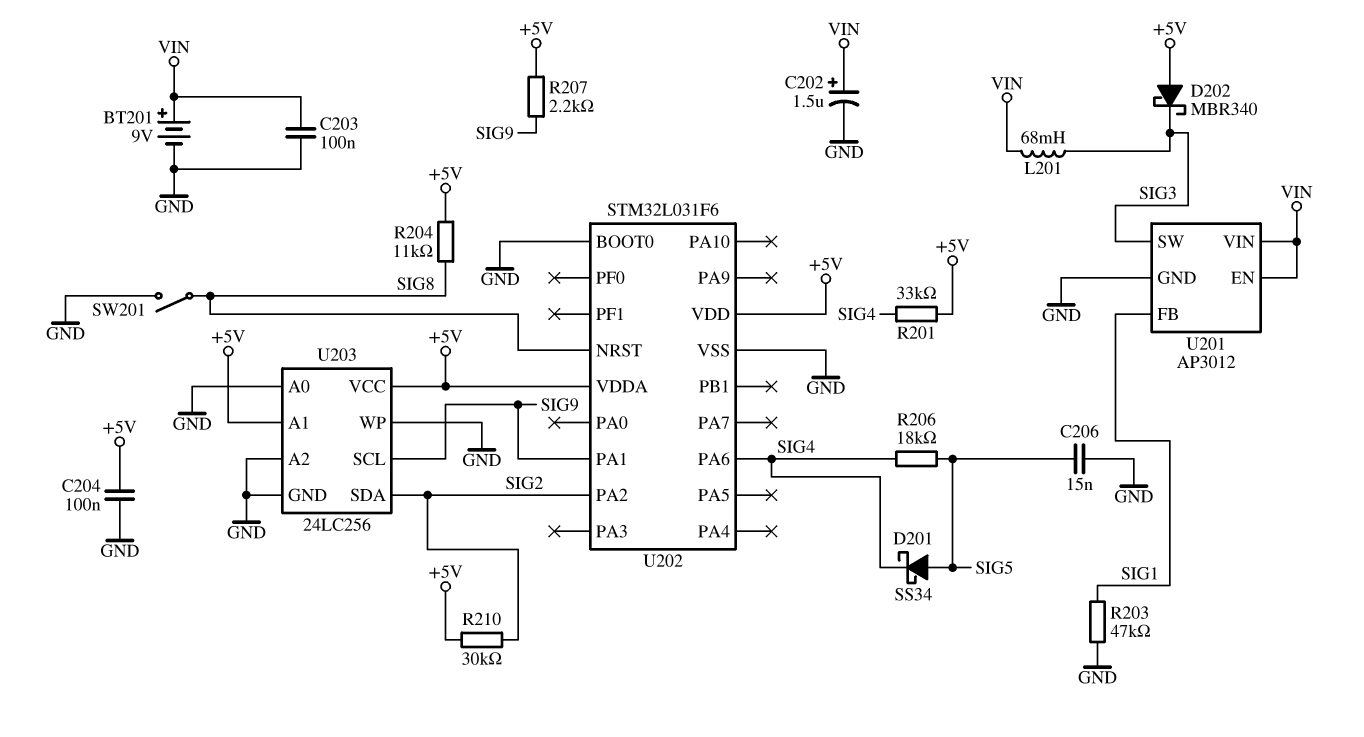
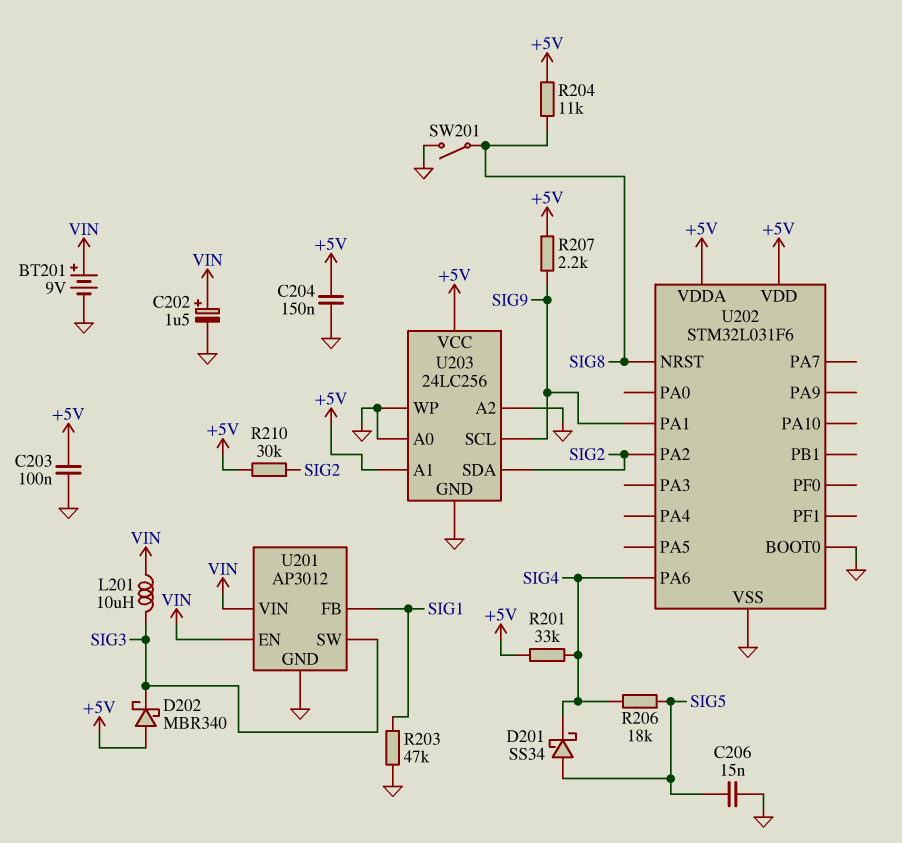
C203: 100nF (GND, VIN) -> 100nF (+5V, GND)
C204: 100nF (+5V, GND) -> 150nF (+5V, GND)
L201: 68mH (SIG3, VIN) -> 10uH (SIG3, VIN)

